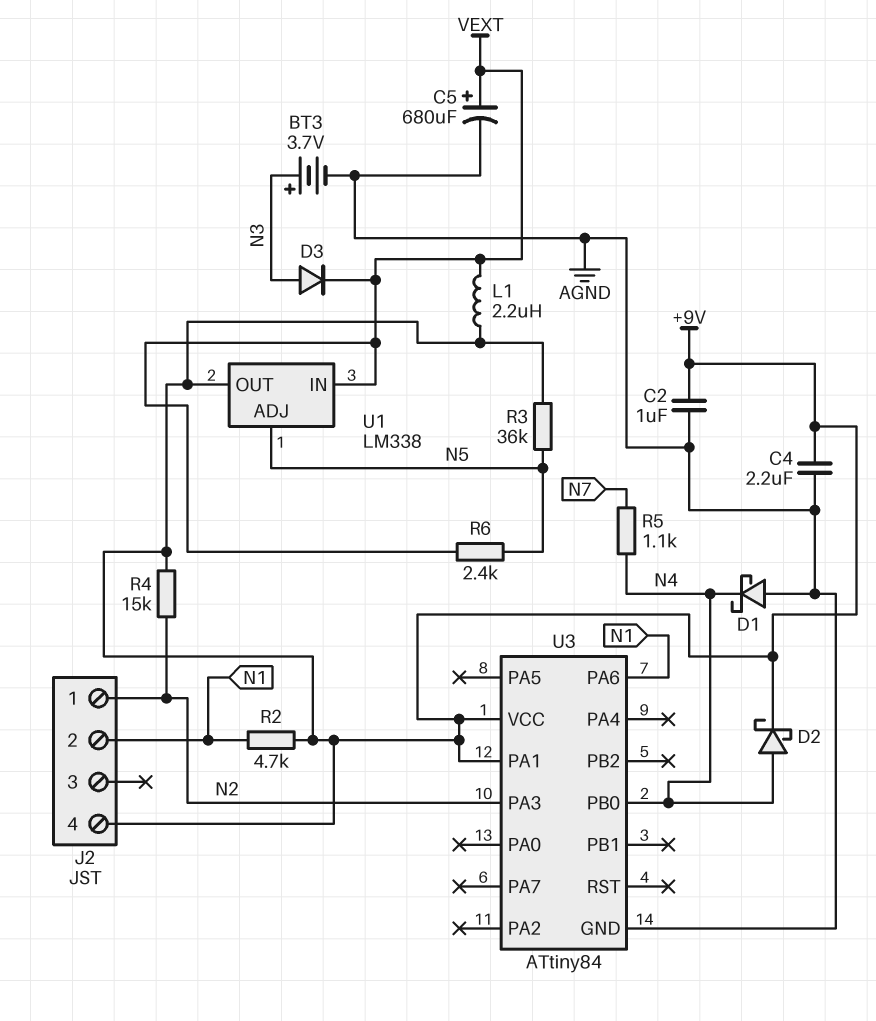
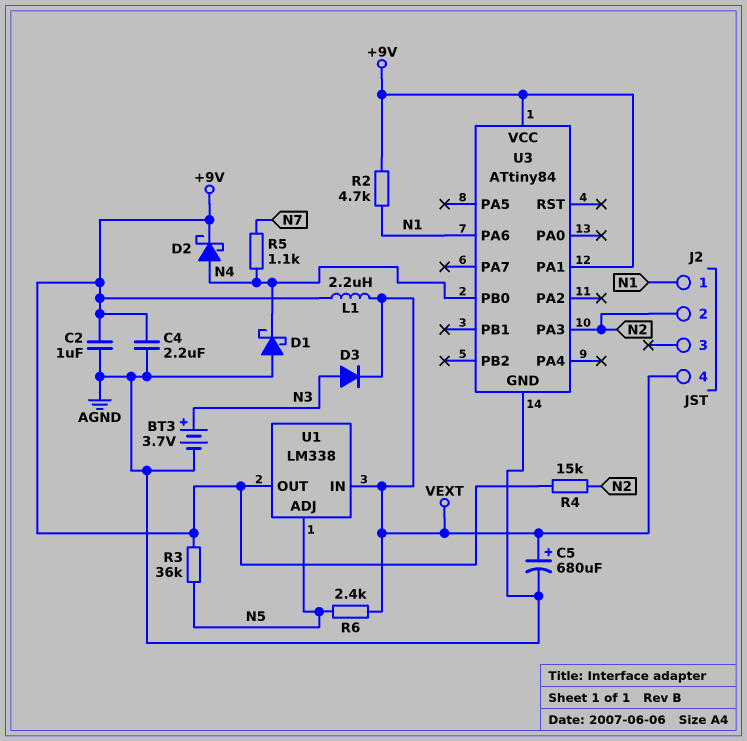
J2 pin 1: N2 -> N1
J2 pin 2: N1 -> N2
J2 pin 4: +9V -> VEXT

